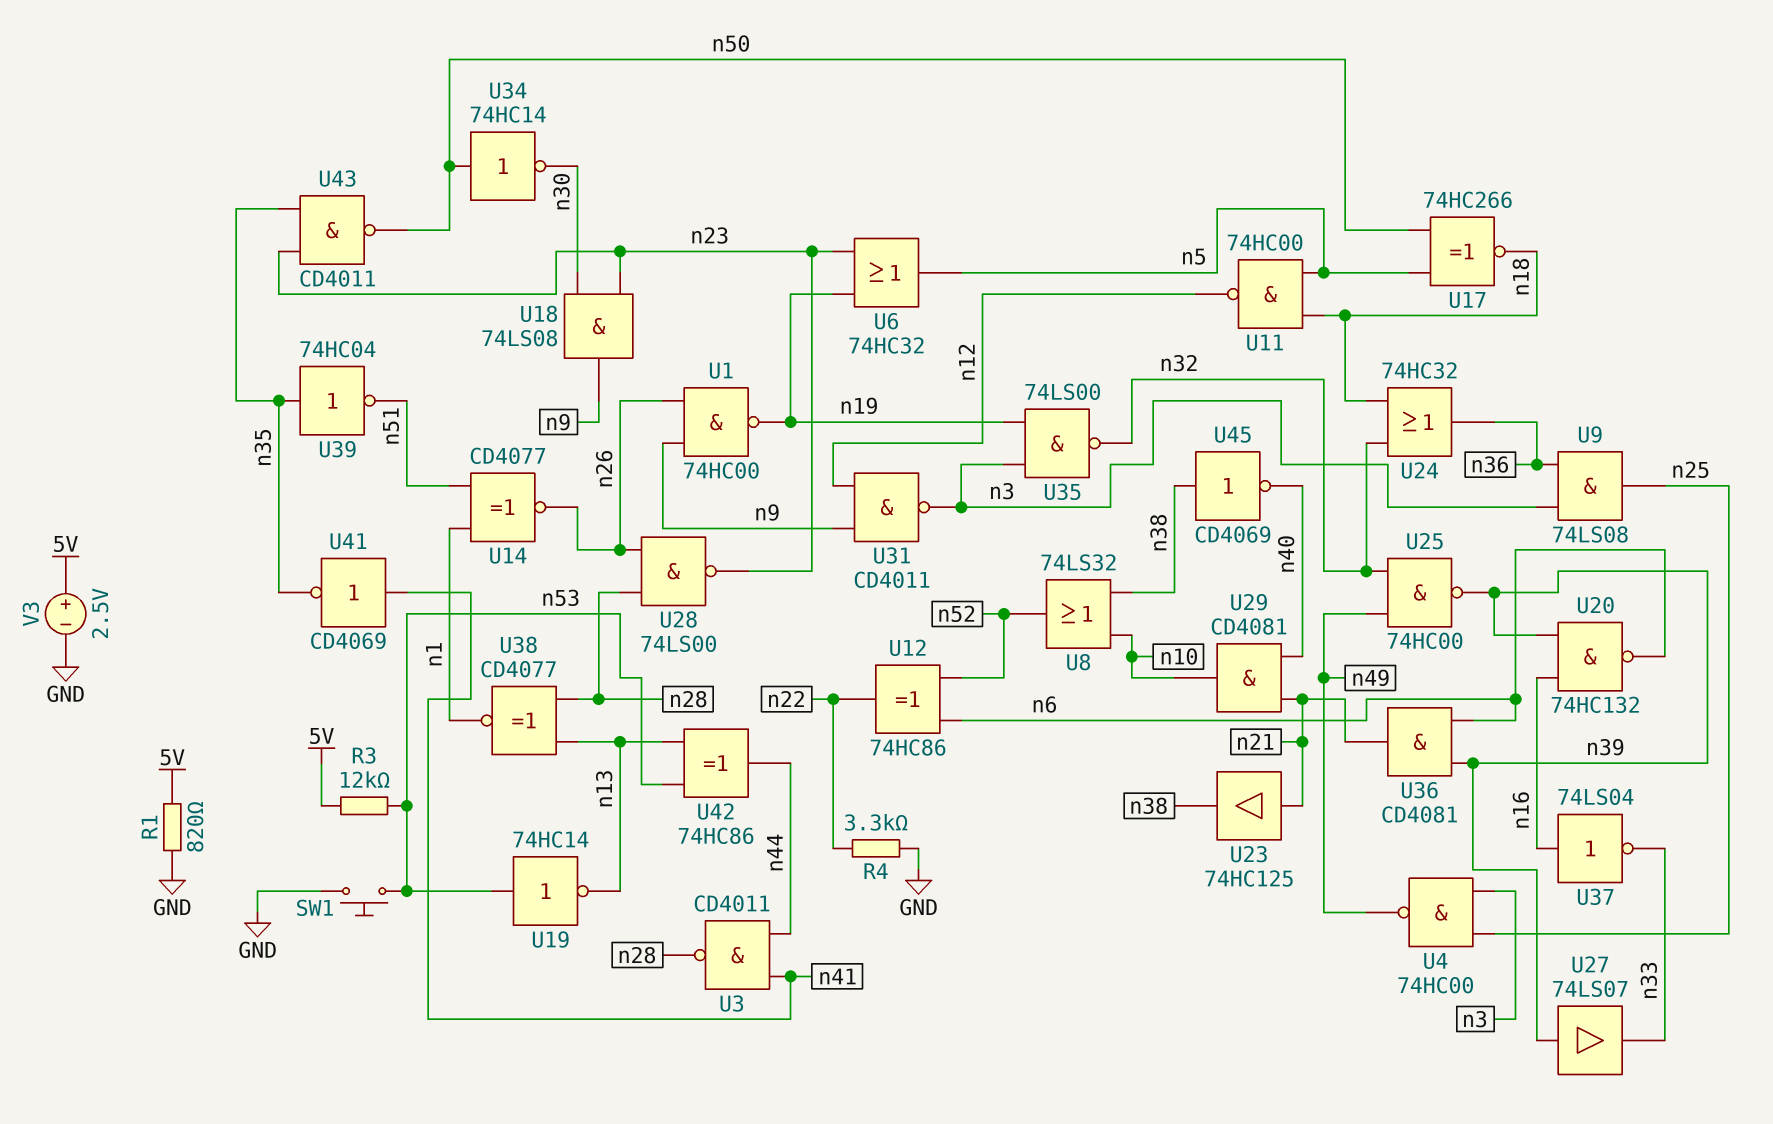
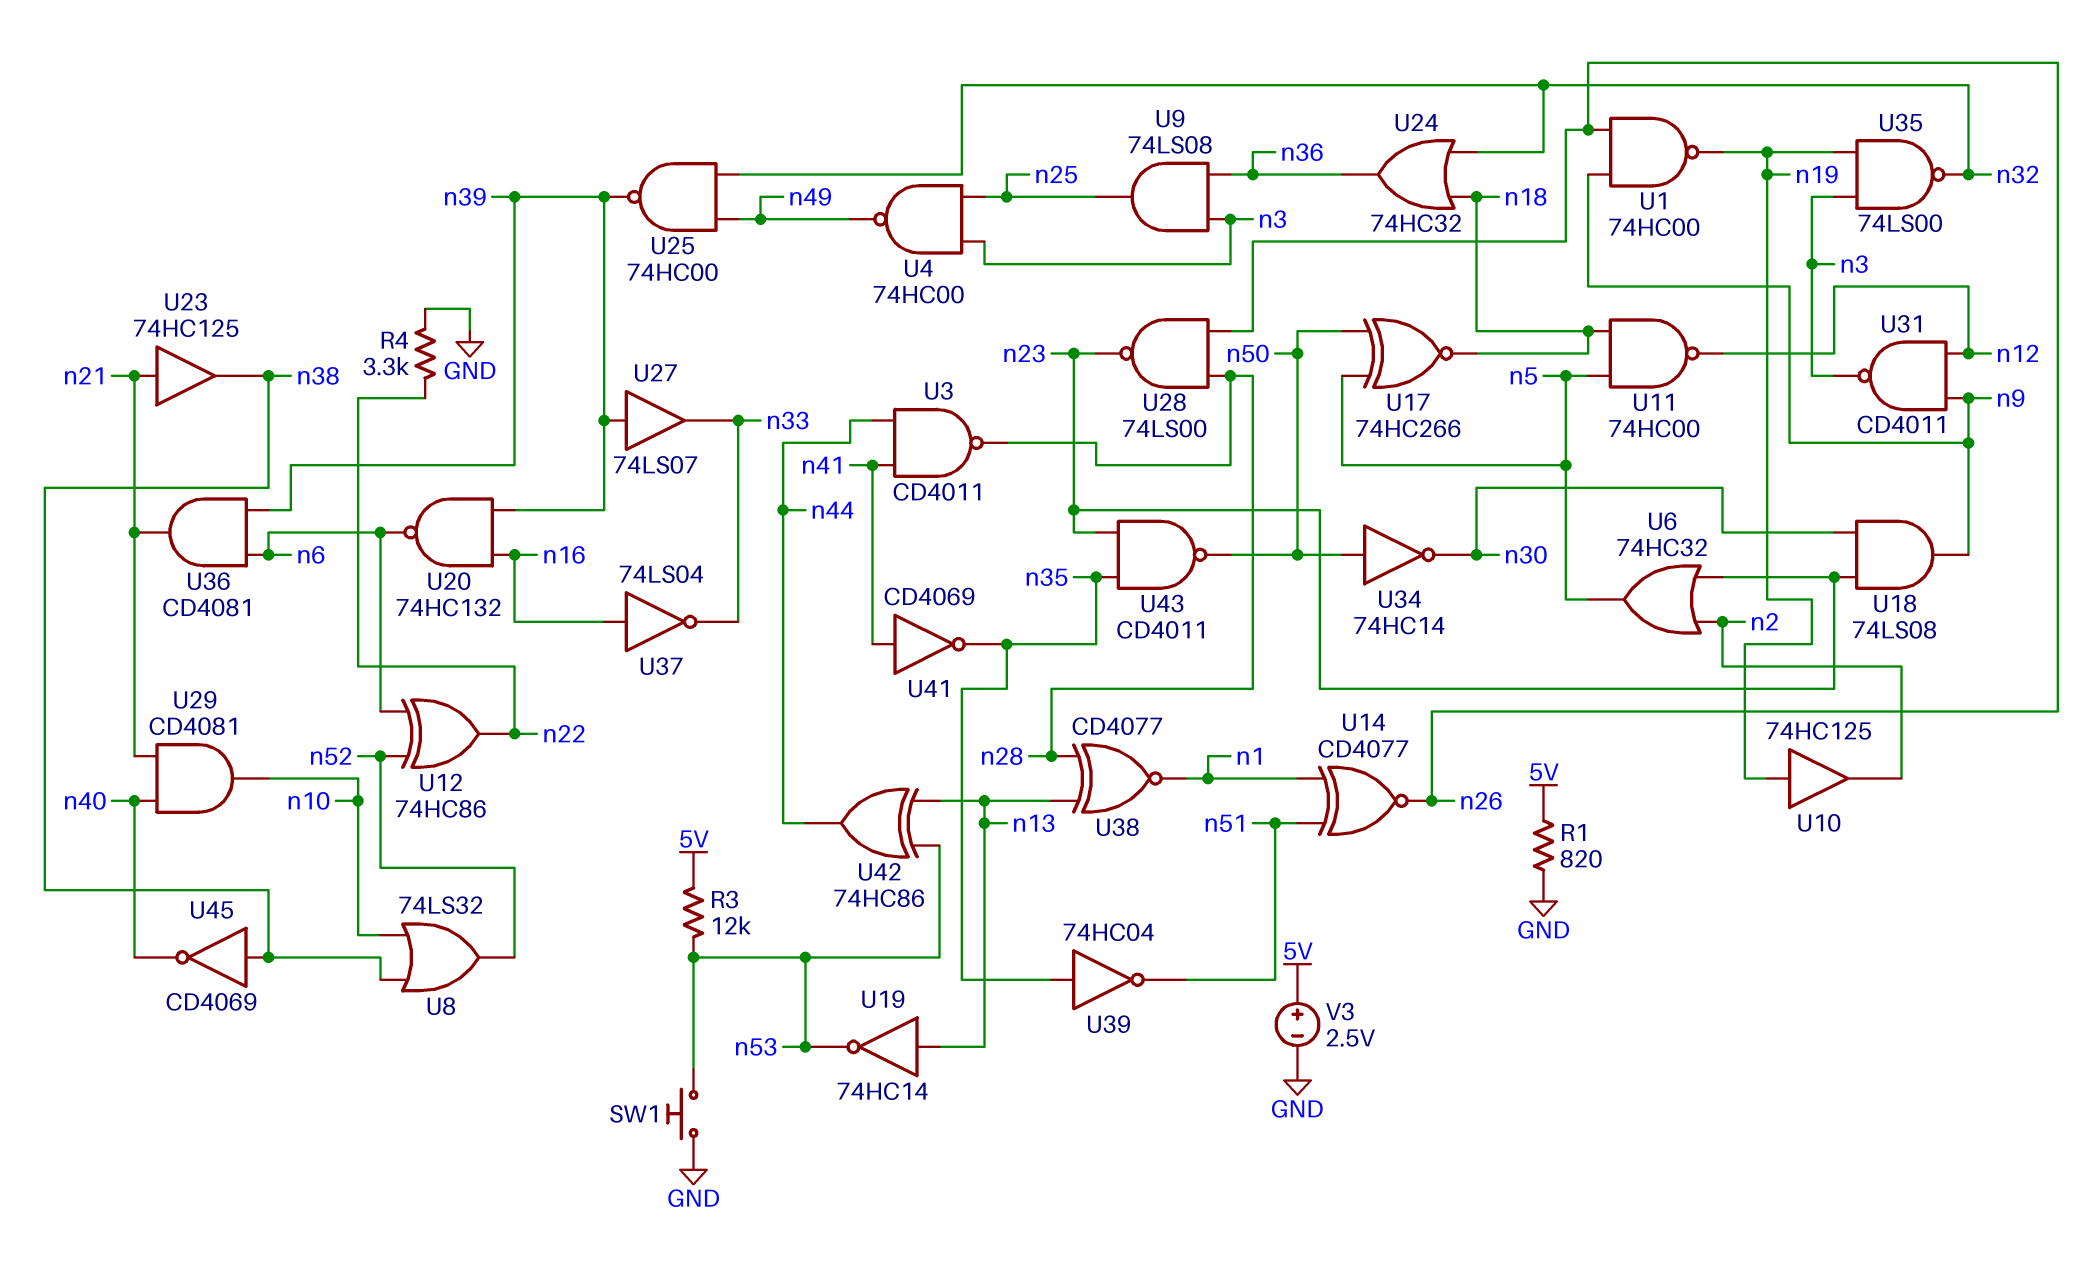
U6: OR 74HC32 (in n19, in n23, out n5) -> OR 74HC32 (in n2, in n23, out n5)
U10: none -> buffer 74HC125 (in n19, out n2)
U19: NOT 74HC14 (in n53, out n13) -> NOT 74HC14 (in n13, out n53)

